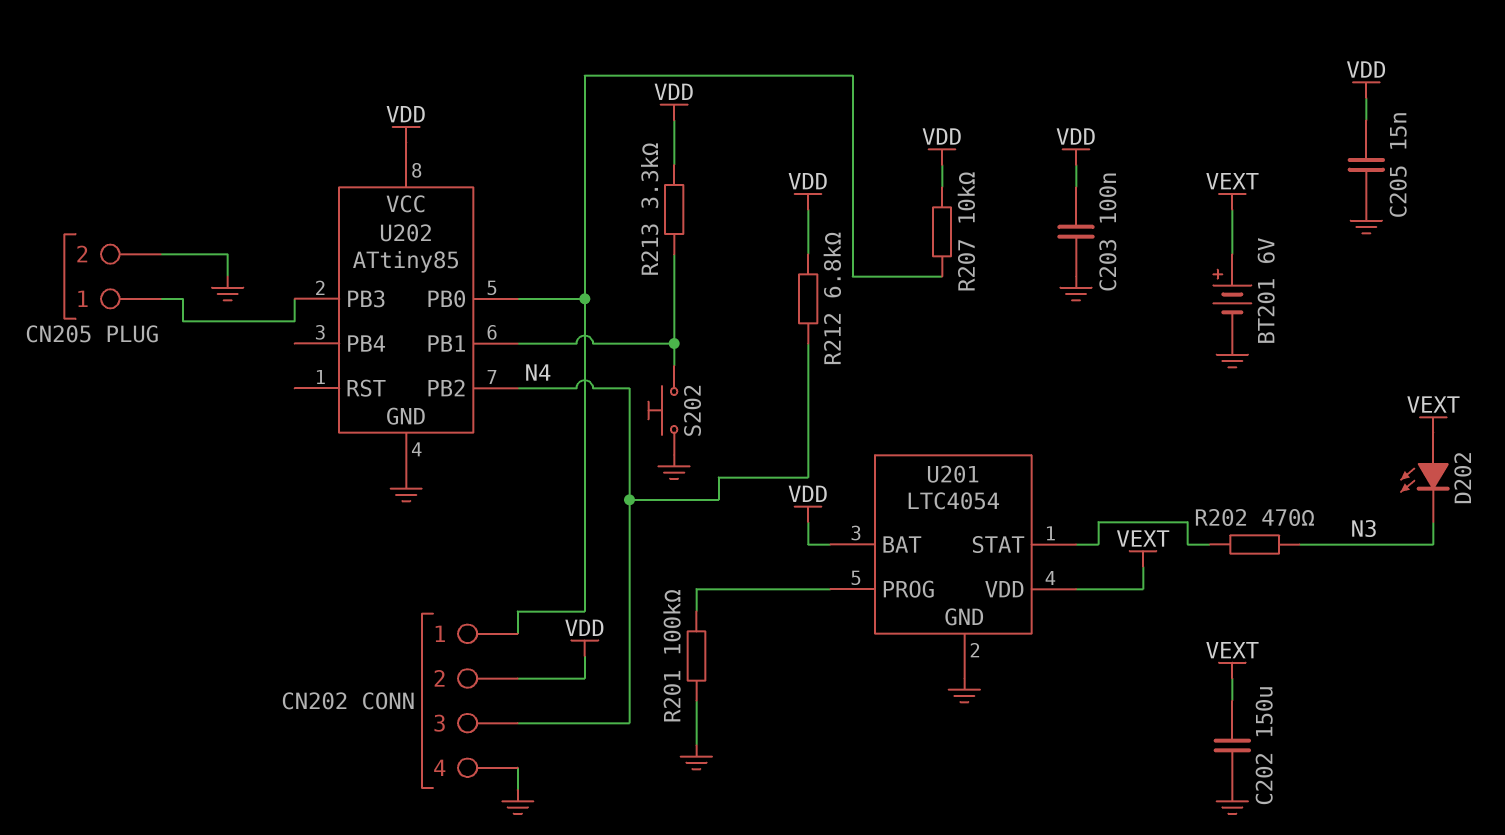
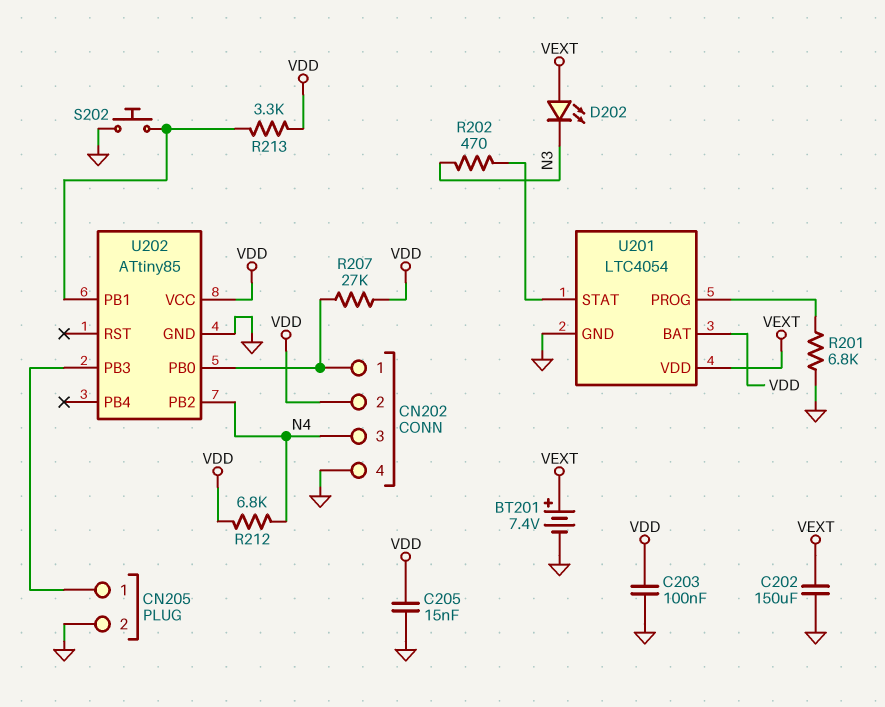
BT201: 6V (plus VEXT, minus GND) -> 7.4V (plus VEXT, minus GND)
R201: 100k (GND, U201/PROG) -> 6.8k (GND, U201/PROG)
R207: 10k (CN202/1, VDD) -> 27k (CN202/1, VDD)

